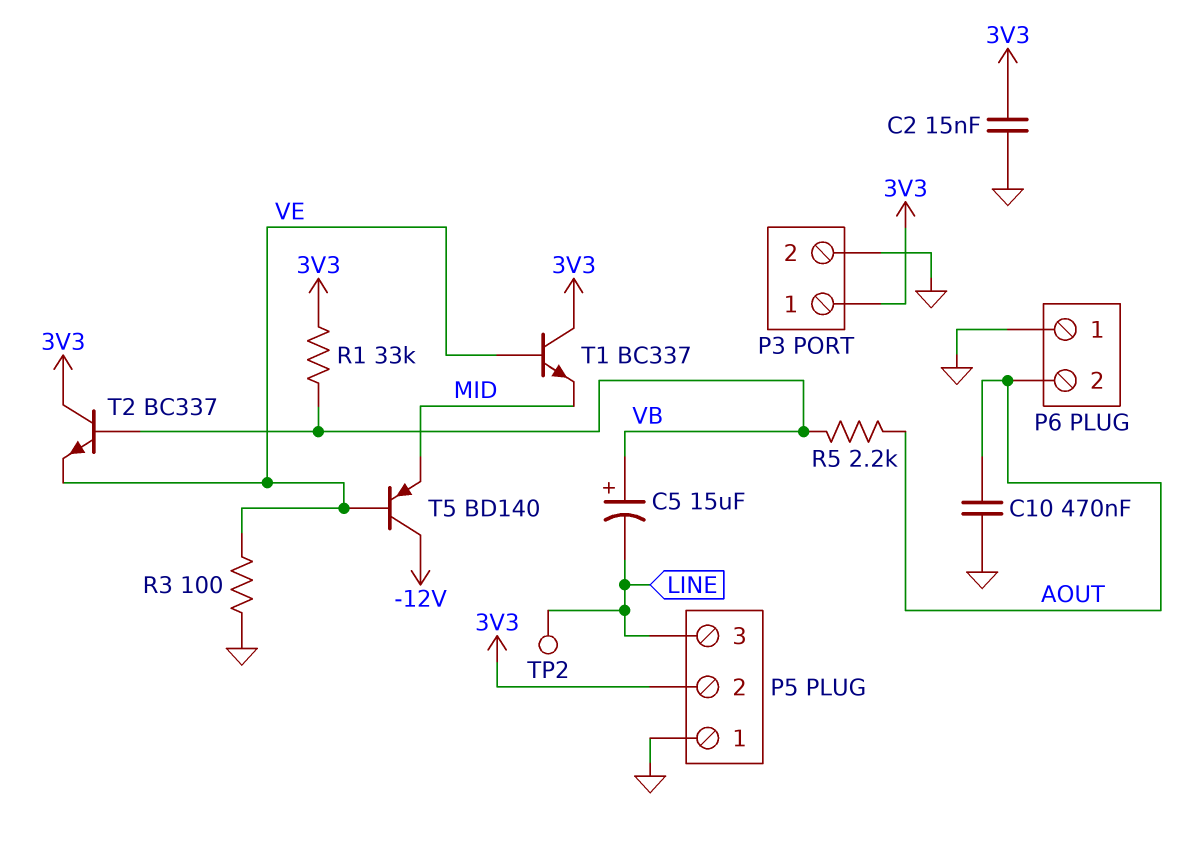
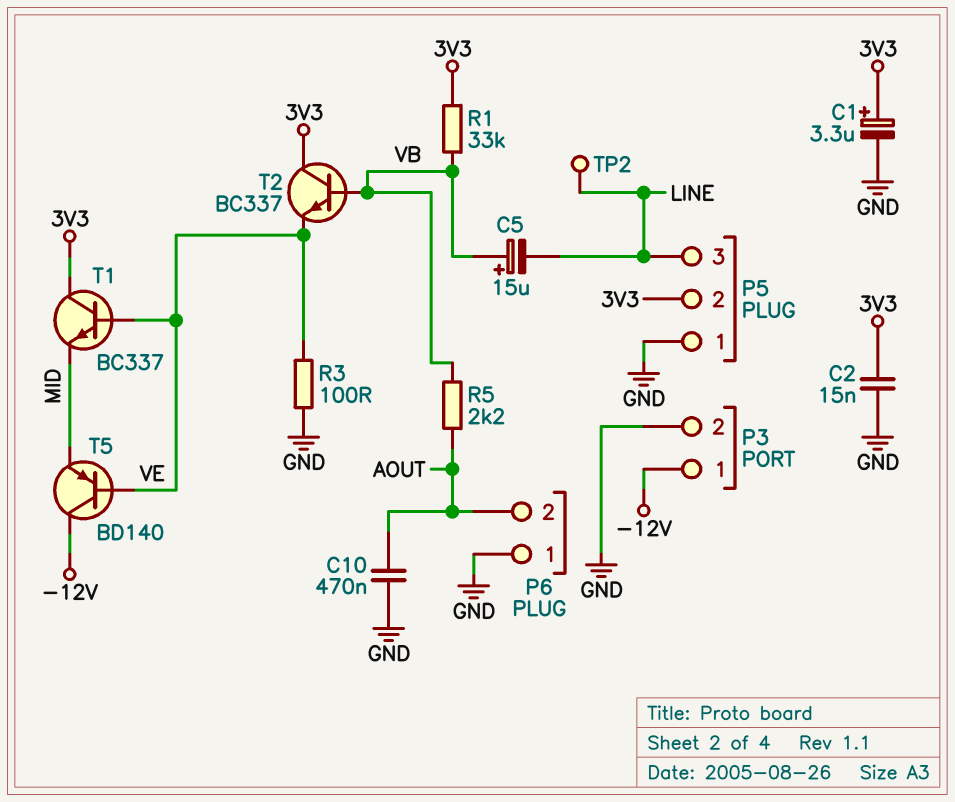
C1: none -> 3.3uF (plus 3V3, minus GND)
P3 pin 1: 3V3 -> -12V

